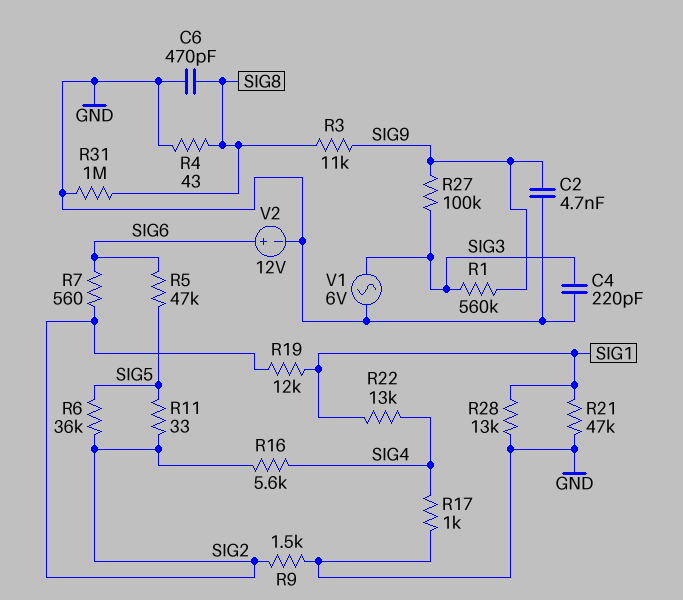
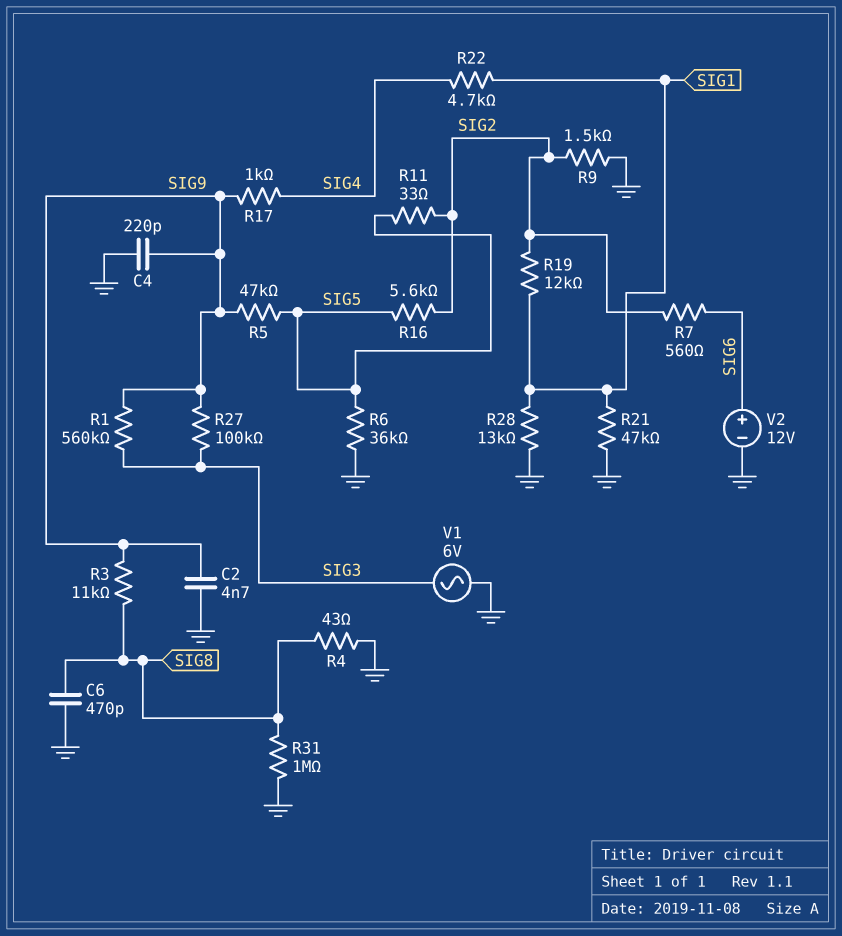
C4: 220pF (GND, SIG3) -> 220pF (GND, SIG9)
R5: 47k (SIG5, SIG6) -> 47k (SIG5, SIG9)
R6: 36k (SIG2, SIG5) -> 36k (GND, SIG5)
R16: 5.6k (SIG2, SIG4) -> 5.6k (SIG2, SIG5)
R17: 1k (GND, SIG4) -> 1k (SIG4, SIG9)
R22: 13k (SIG1, SIG4) -> 4.7k (SIG1, SIG4)

